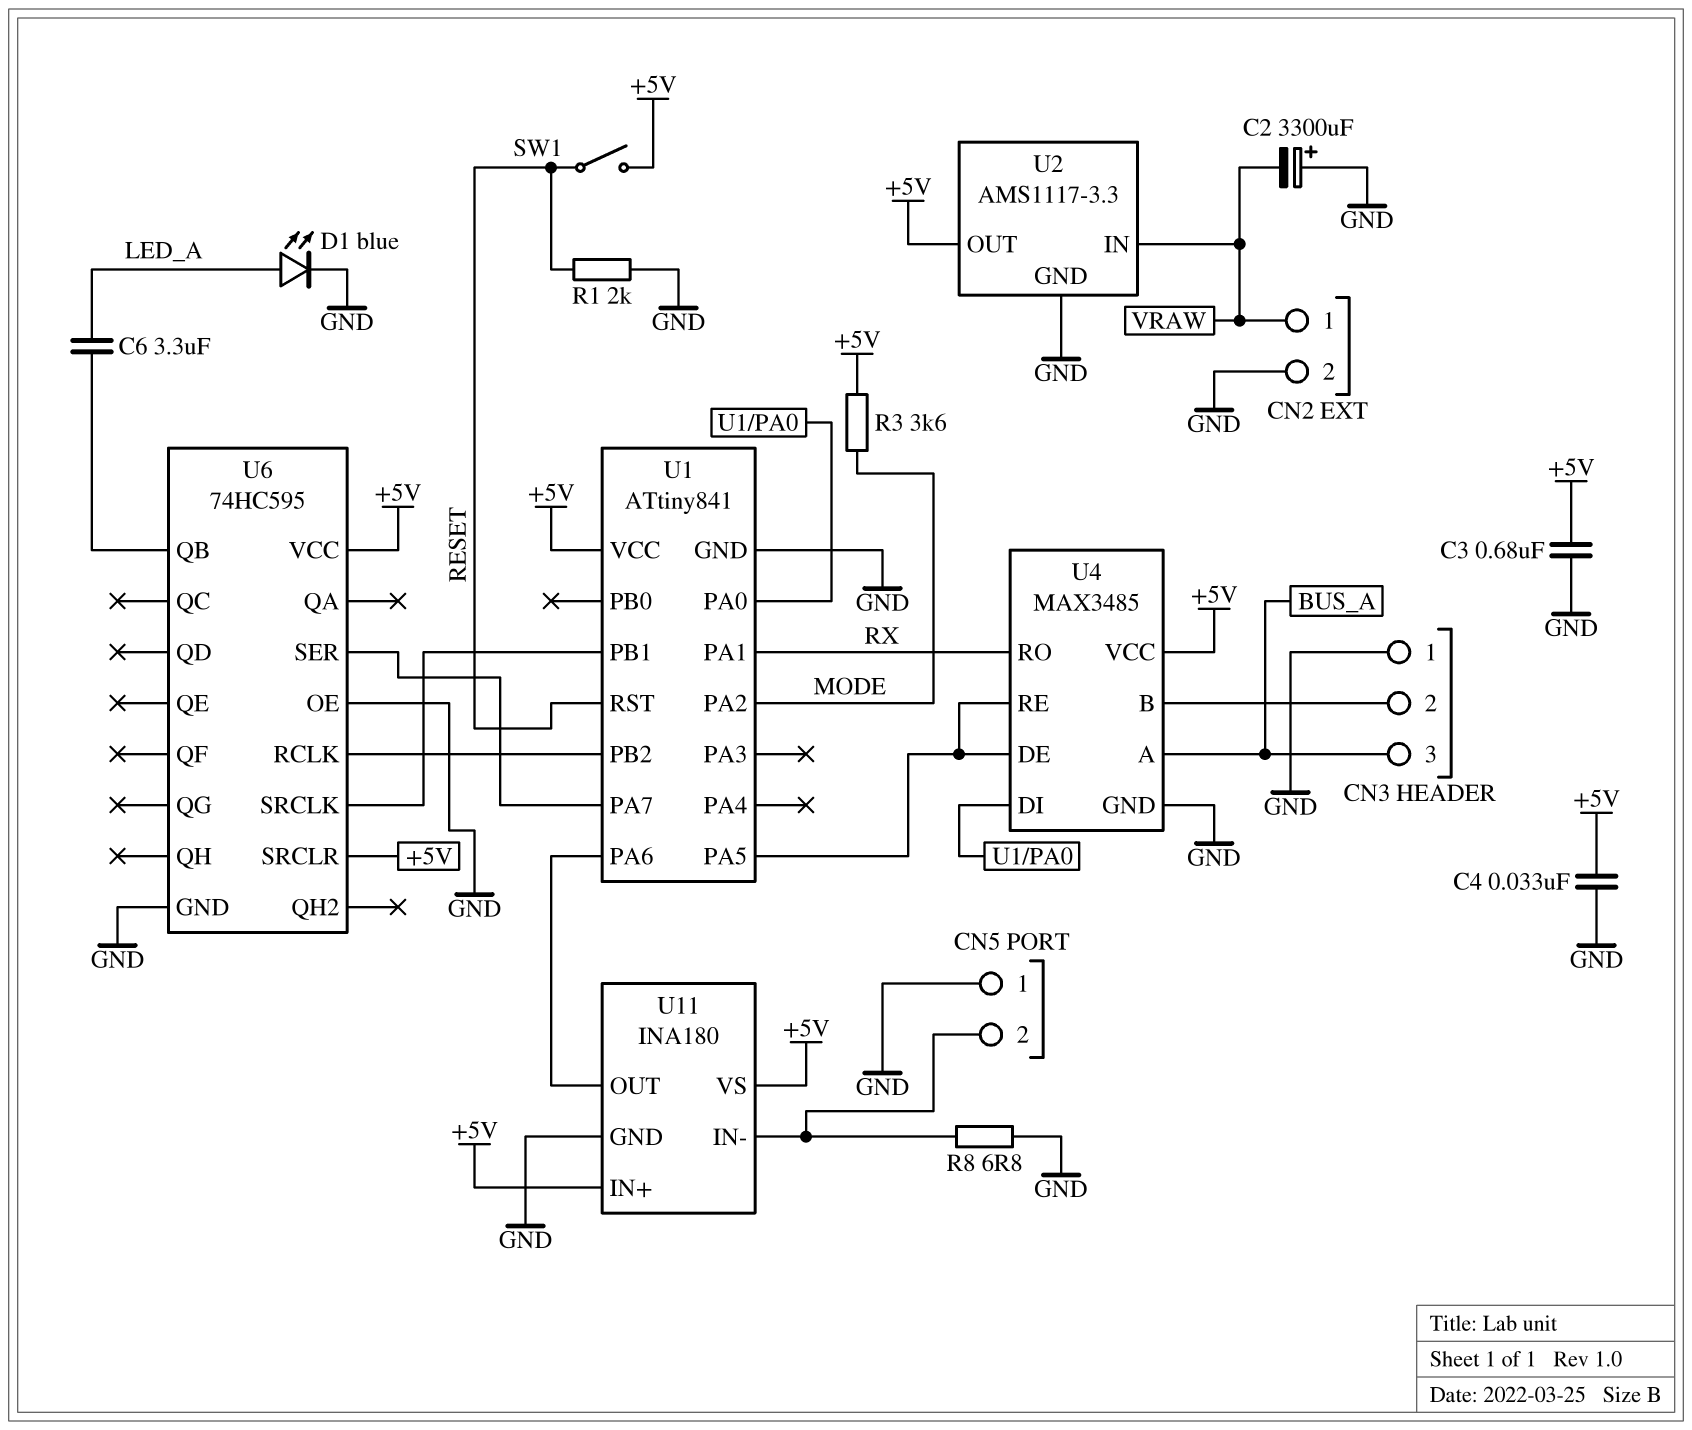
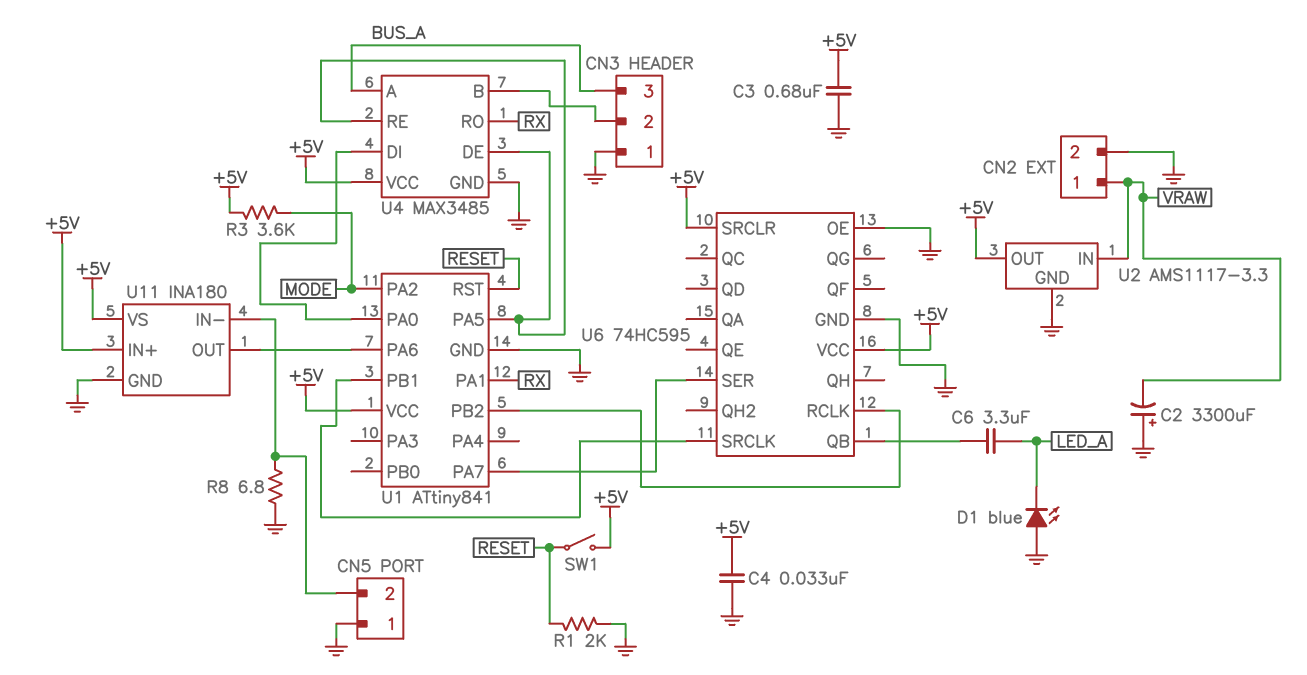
D1: LED blue (A LED_A, K GND) -> LED blue (A GND, K LED_A)

